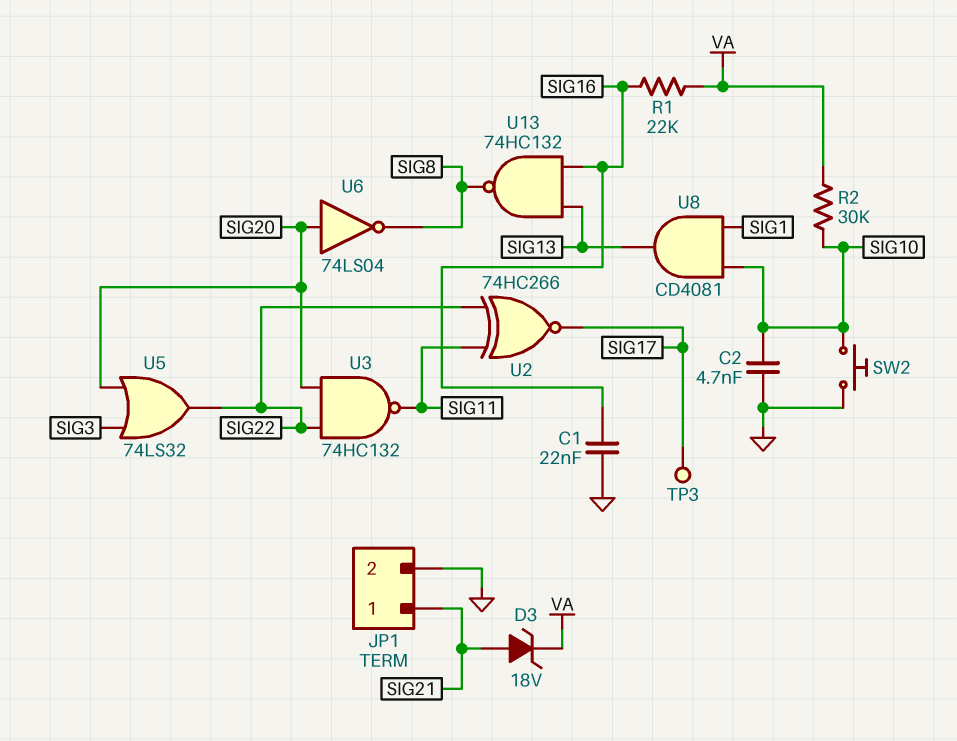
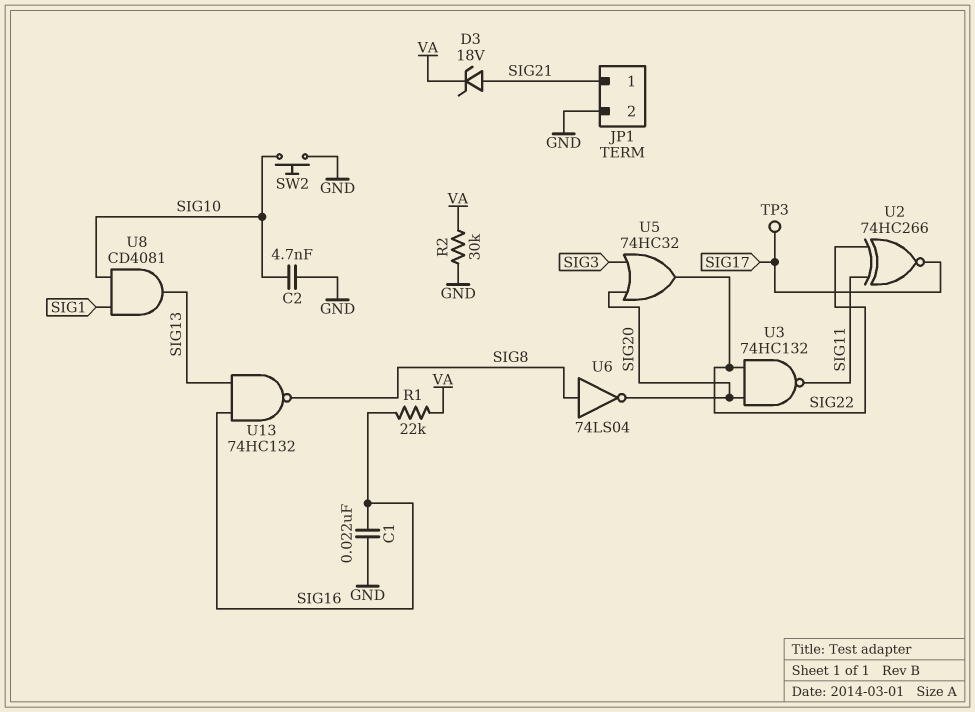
R2: 30k (SIG10, VA) -> 30k (GND, VA)
U5: OR 74LS32 (in SIG3, in SIG20, out SIG22) -> OR 74HC32 (in SIG3, in SIG20, out SIG22)
U6: NOT 74LS04 (in SIG20, out SIG8) -> NOT 74LS04 (in SIG8, out SIG20)

